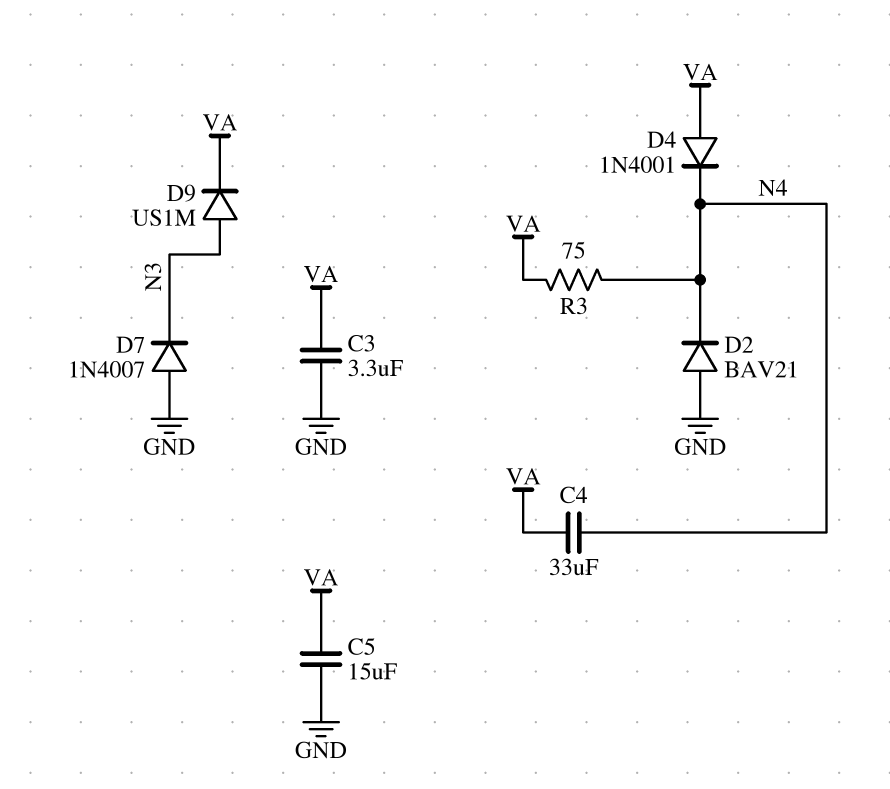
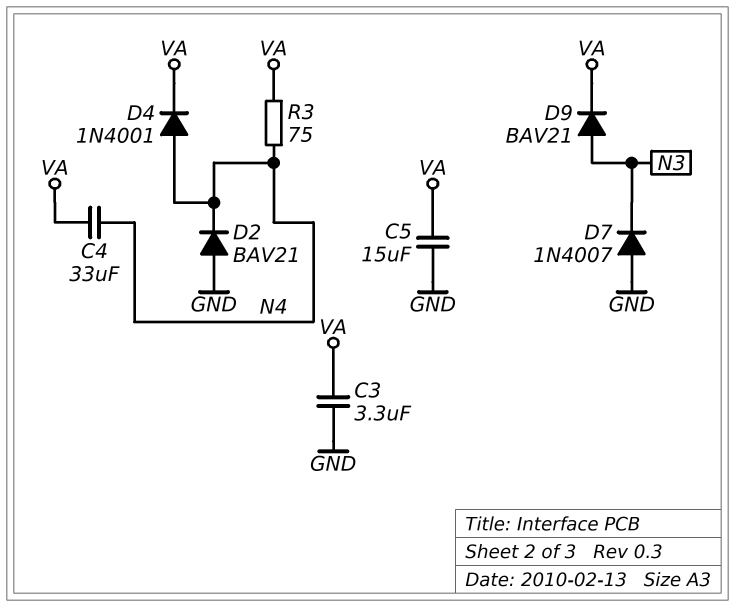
D4: diode 1N4001 (A VA, K N4) -> diode 1N4001 (A N4, K VA)
D9: diode US1M (A N3, K VA) -> diode BAV21 (A N3, K VA)

